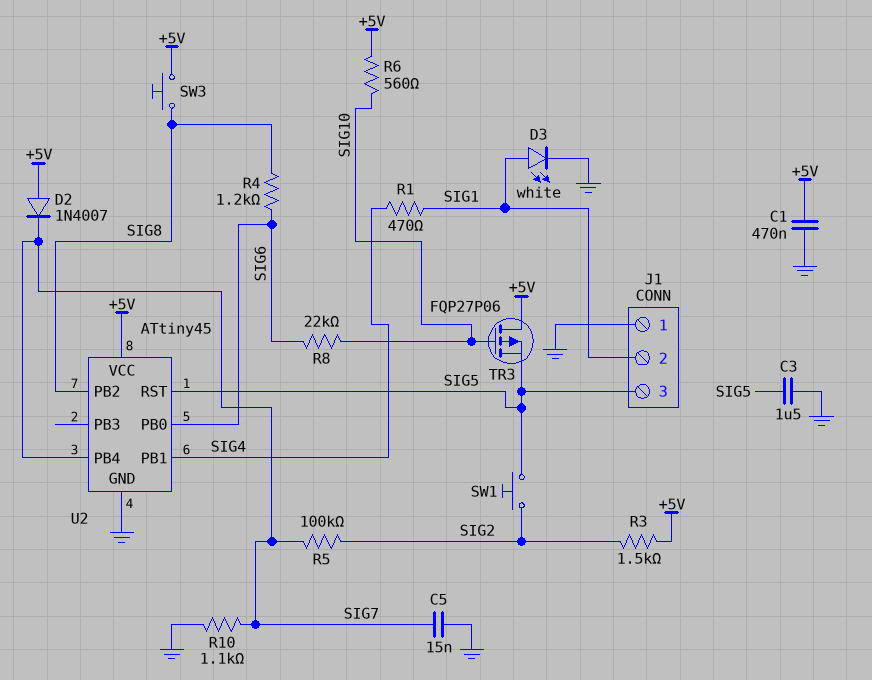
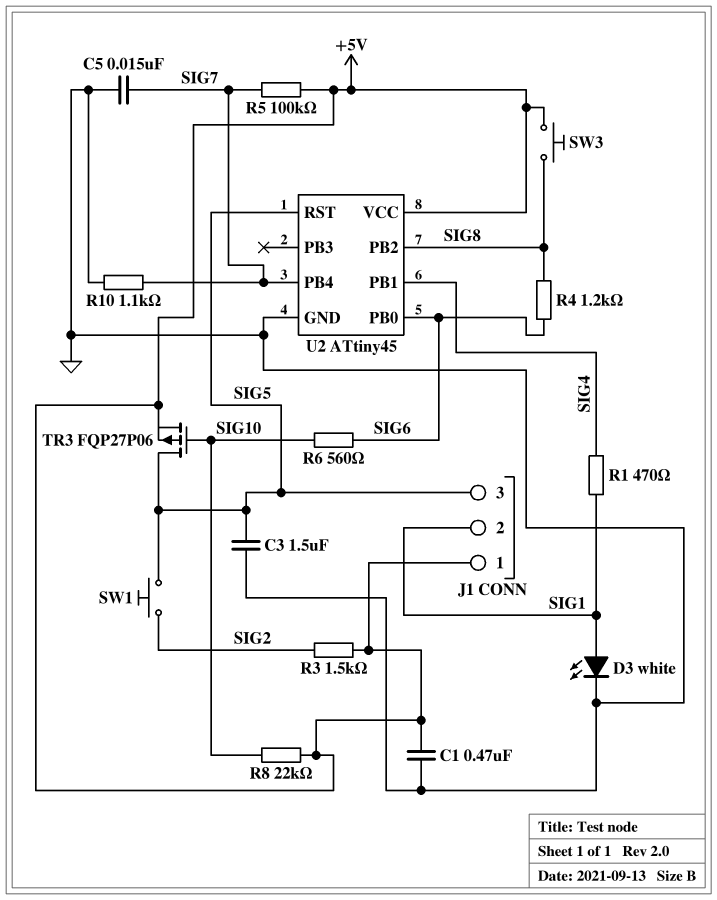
D2: diode 1N4007 (A +5V, K SIG7) -> none
J1 pin 1: GND -> +5V
R5: 100k (SIG2, SIG7) -> 100k (+5V, SIG7)
R6: 560 (+5V, SIG10) -> 560 (SIG6, SIG10)
R8: 22k (SIG6, SIG10) -> 22k (+5V, SIG10)
TR3: PMOS FQP27P06 (G SIG10, D +5V, S SIG5) -> PMOS FQP27P06 (G SIG10, D SIG5, S +5V)

